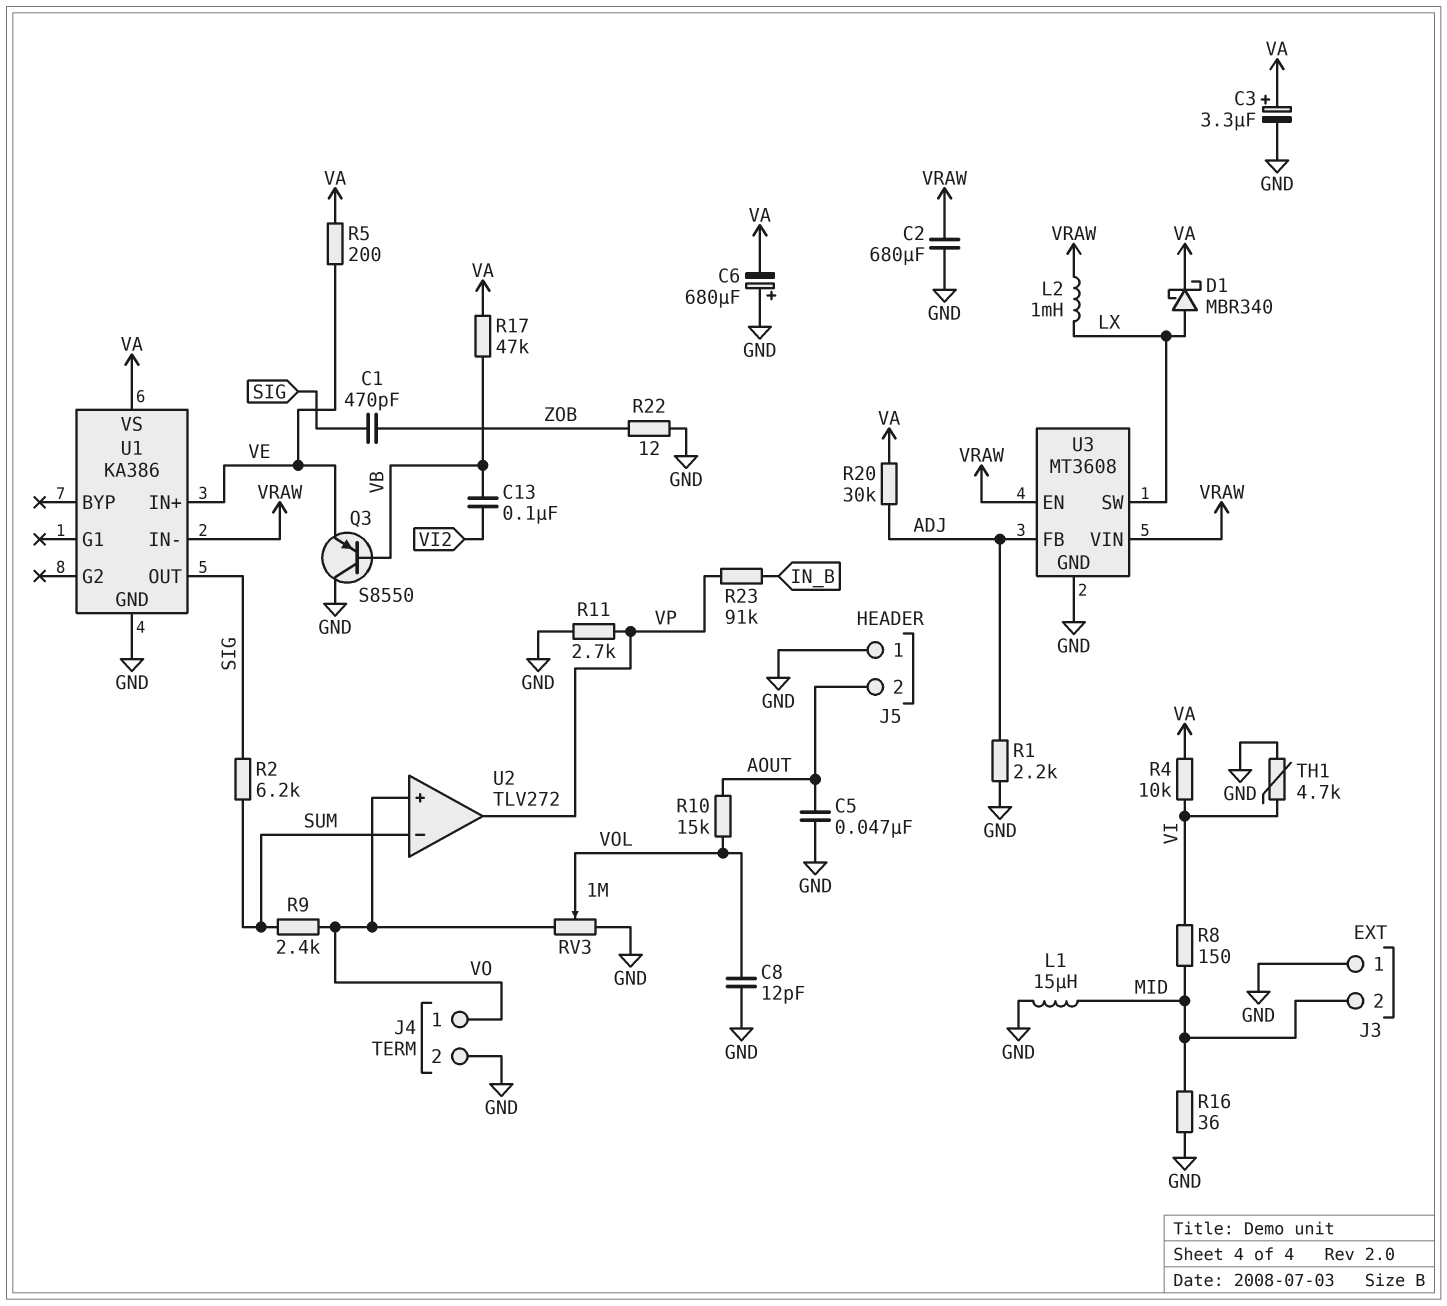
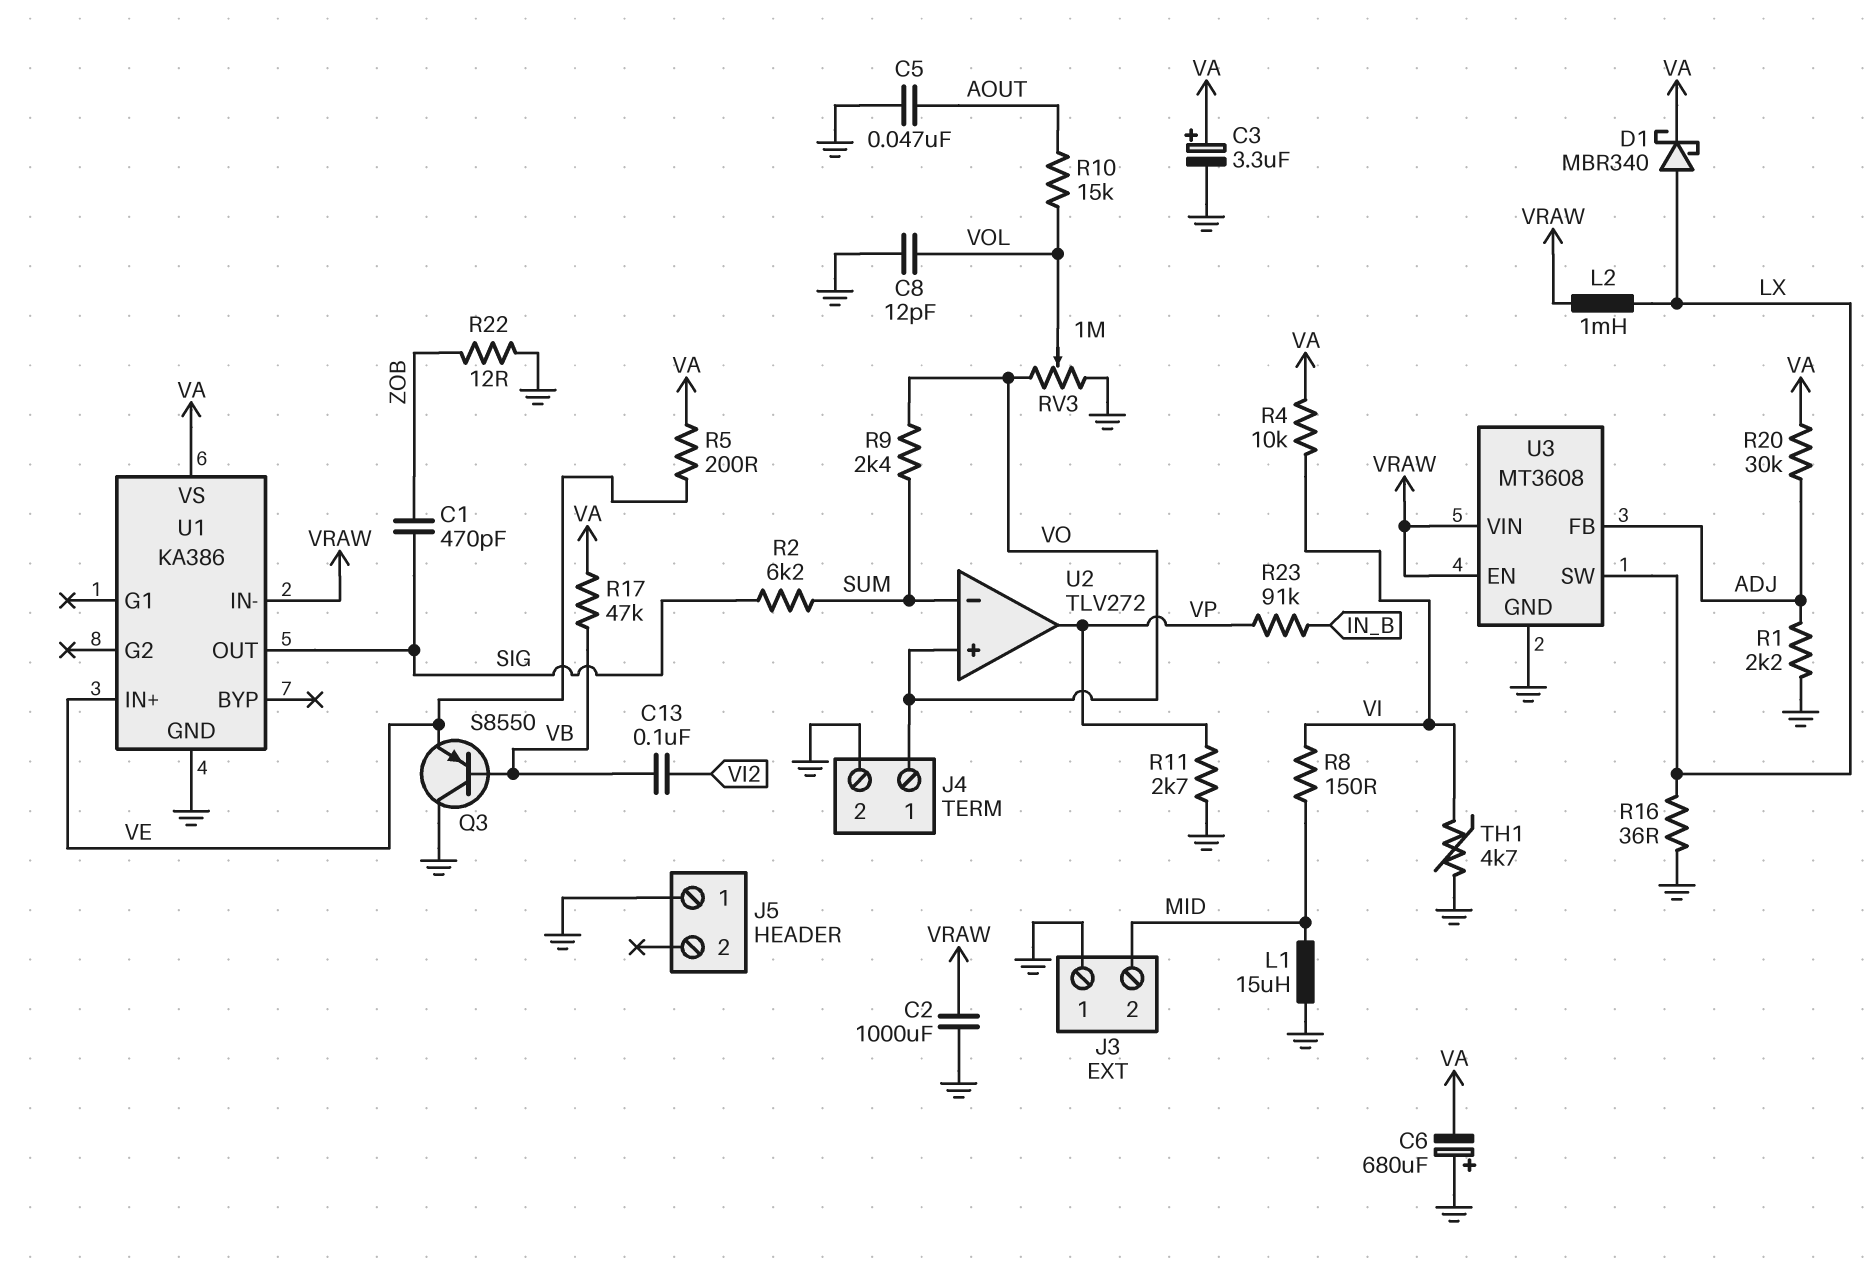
C2: 680uF (GND, VRAW) -> 1000uF (GND, VRAW)
J5 pin 2: AOUT -> none
R16: 36 (GND, MID) -> 36 (GND, LX)

